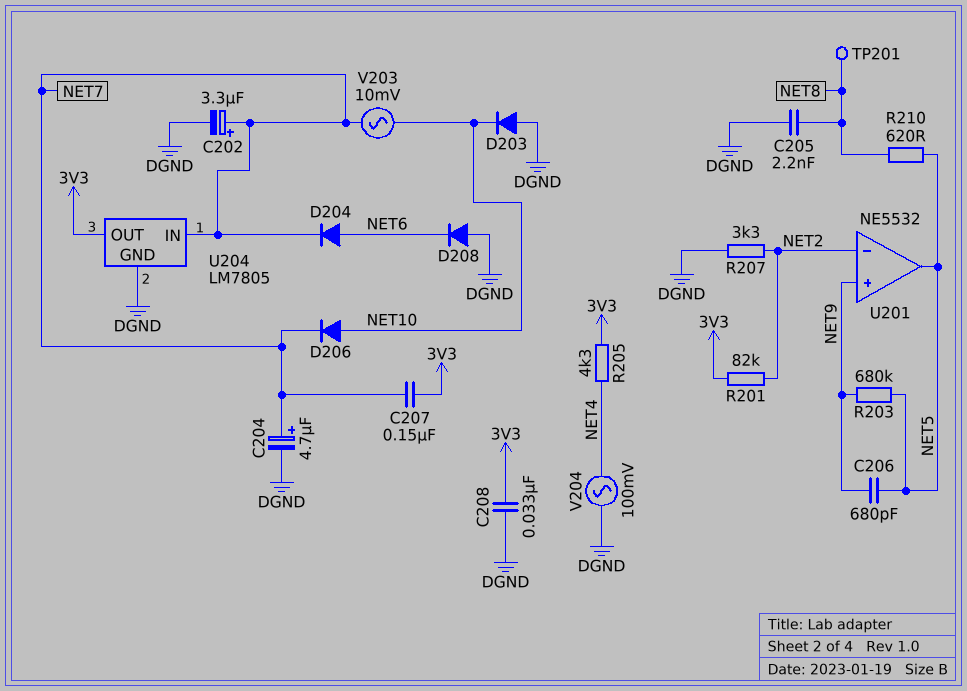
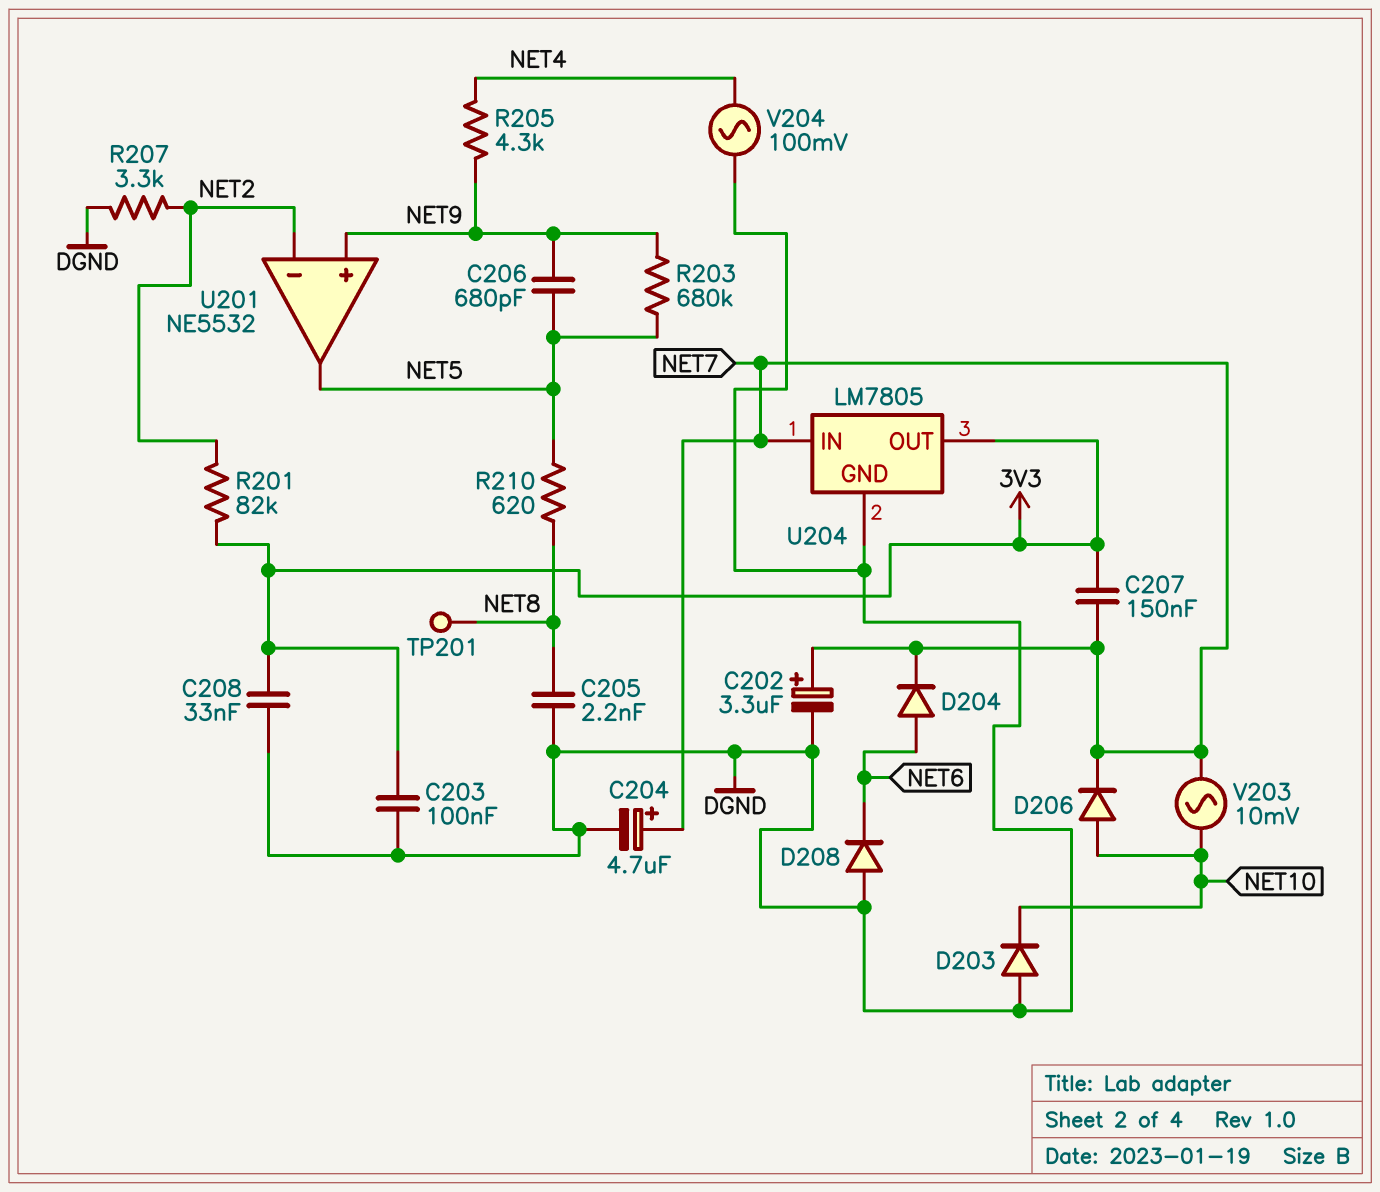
C203: none -> 100nF (3V3, DGND)
R205: 4.3k (3V3, NET4) -> 4.3k (NET4, NET9)

